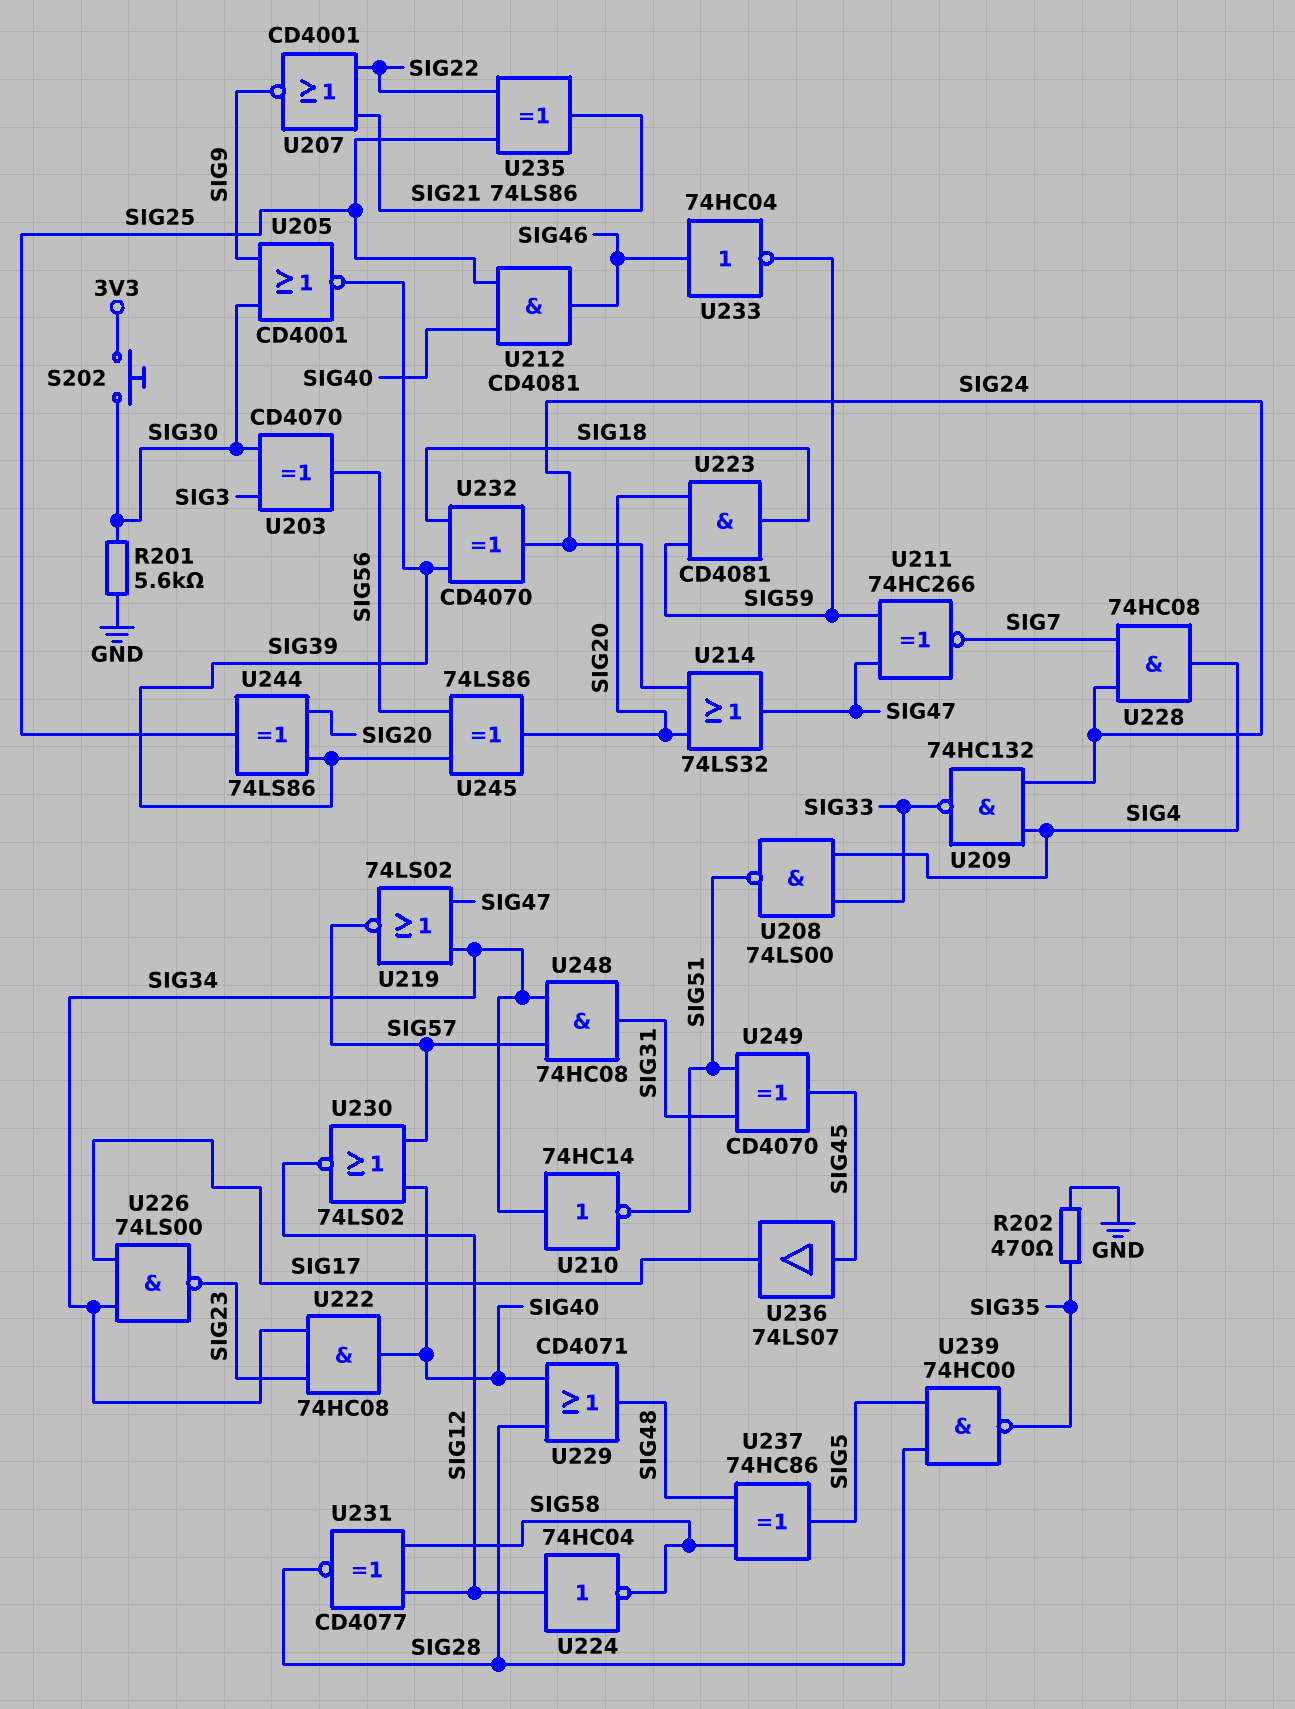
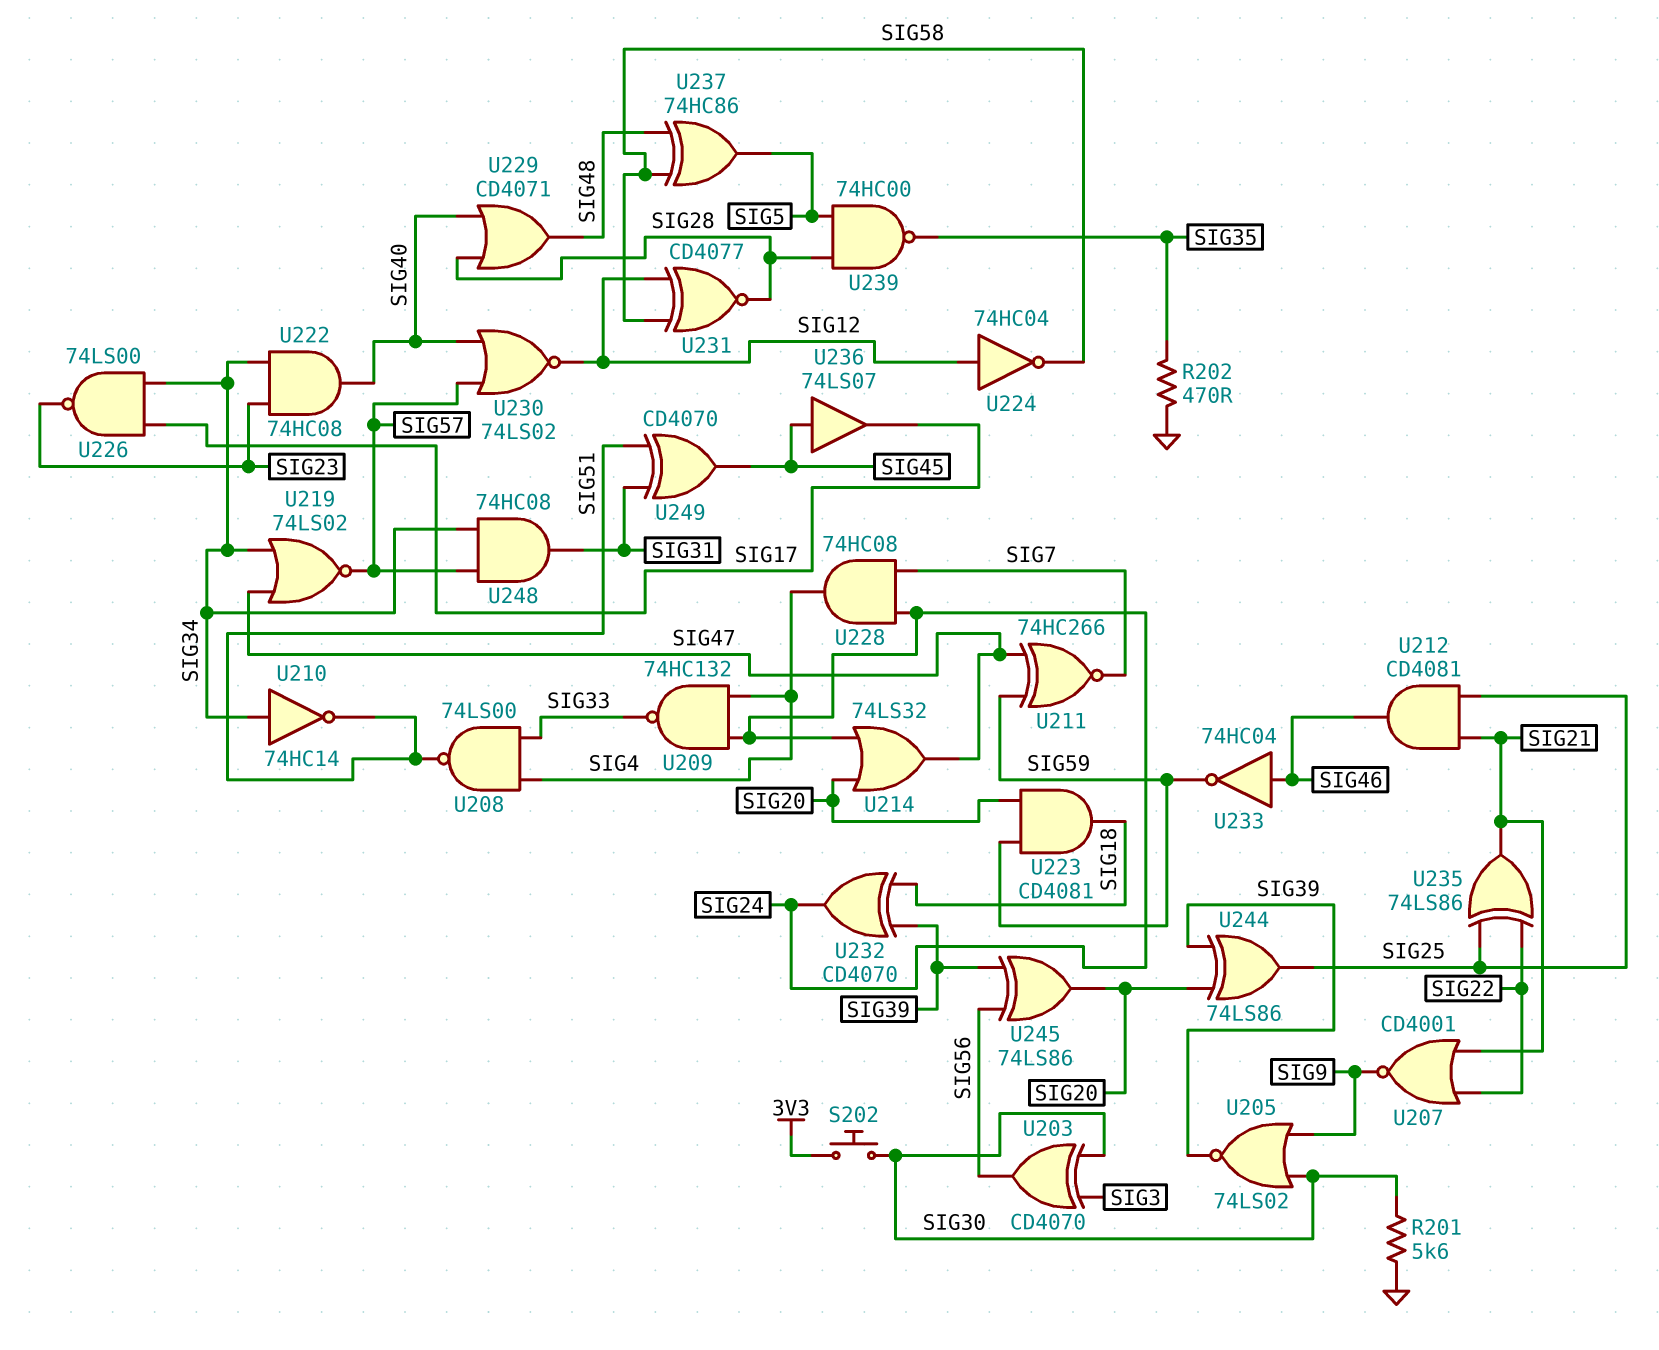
U205: NOR CD4001 (in SIG9, in SIG30, out SIG39) -> NOR 74LS02 (in SIG9, in SIG30, out SIG39)
U212: AND CD4081 (in SIG25, in SIG40, out SIG46) -> AND CD4081 (in SIG21, in SIG25, out SIG46)

